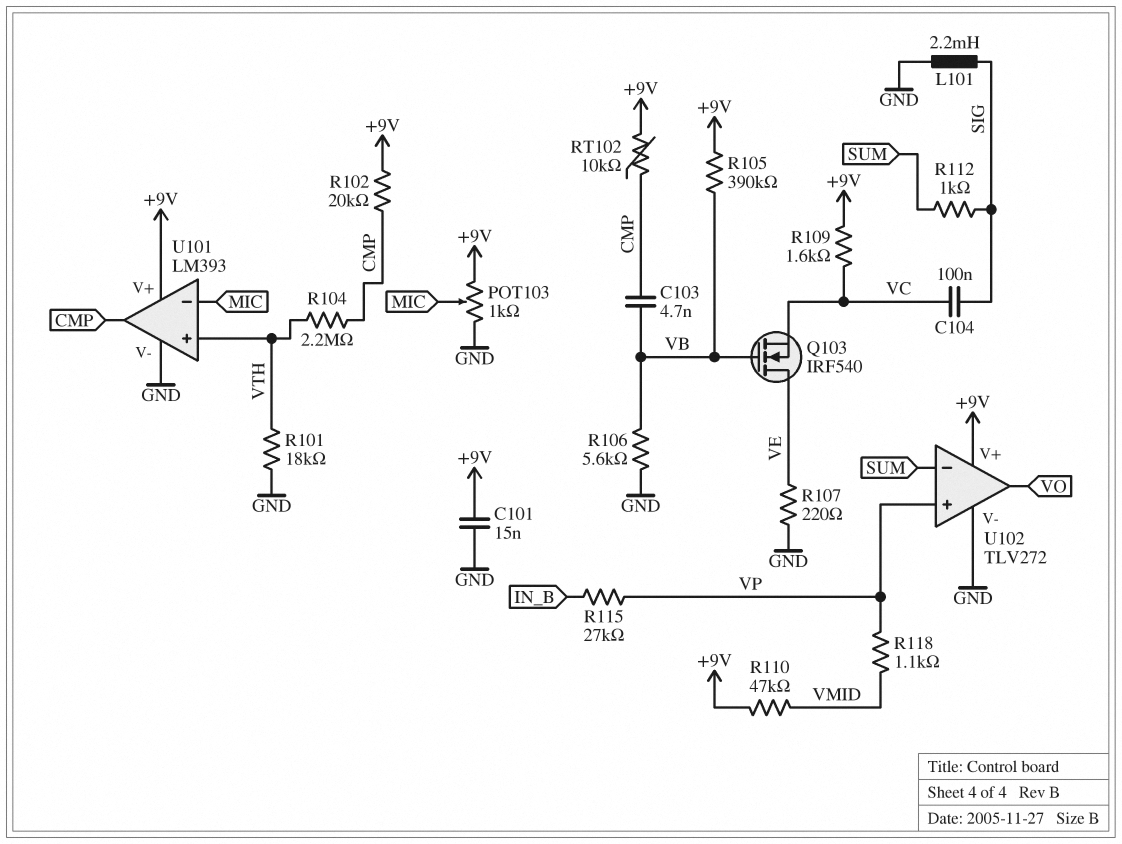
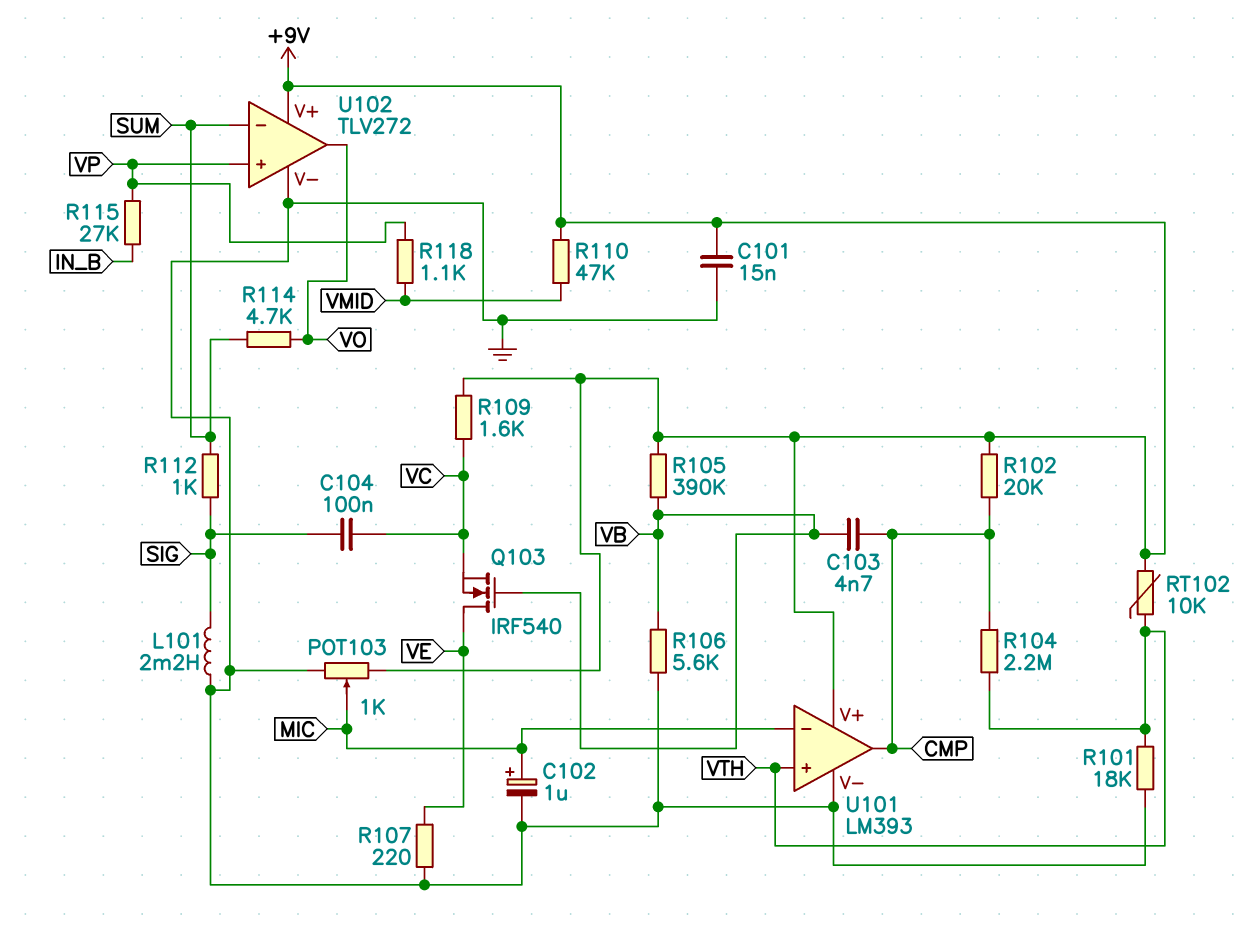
C102: none -> 1uF (plus MIC, minus GND)
R114: none -> 4.7k (SUM, VO)
RT102: 10k (+9V, CMP) -> 10k (+9V, VTH)

